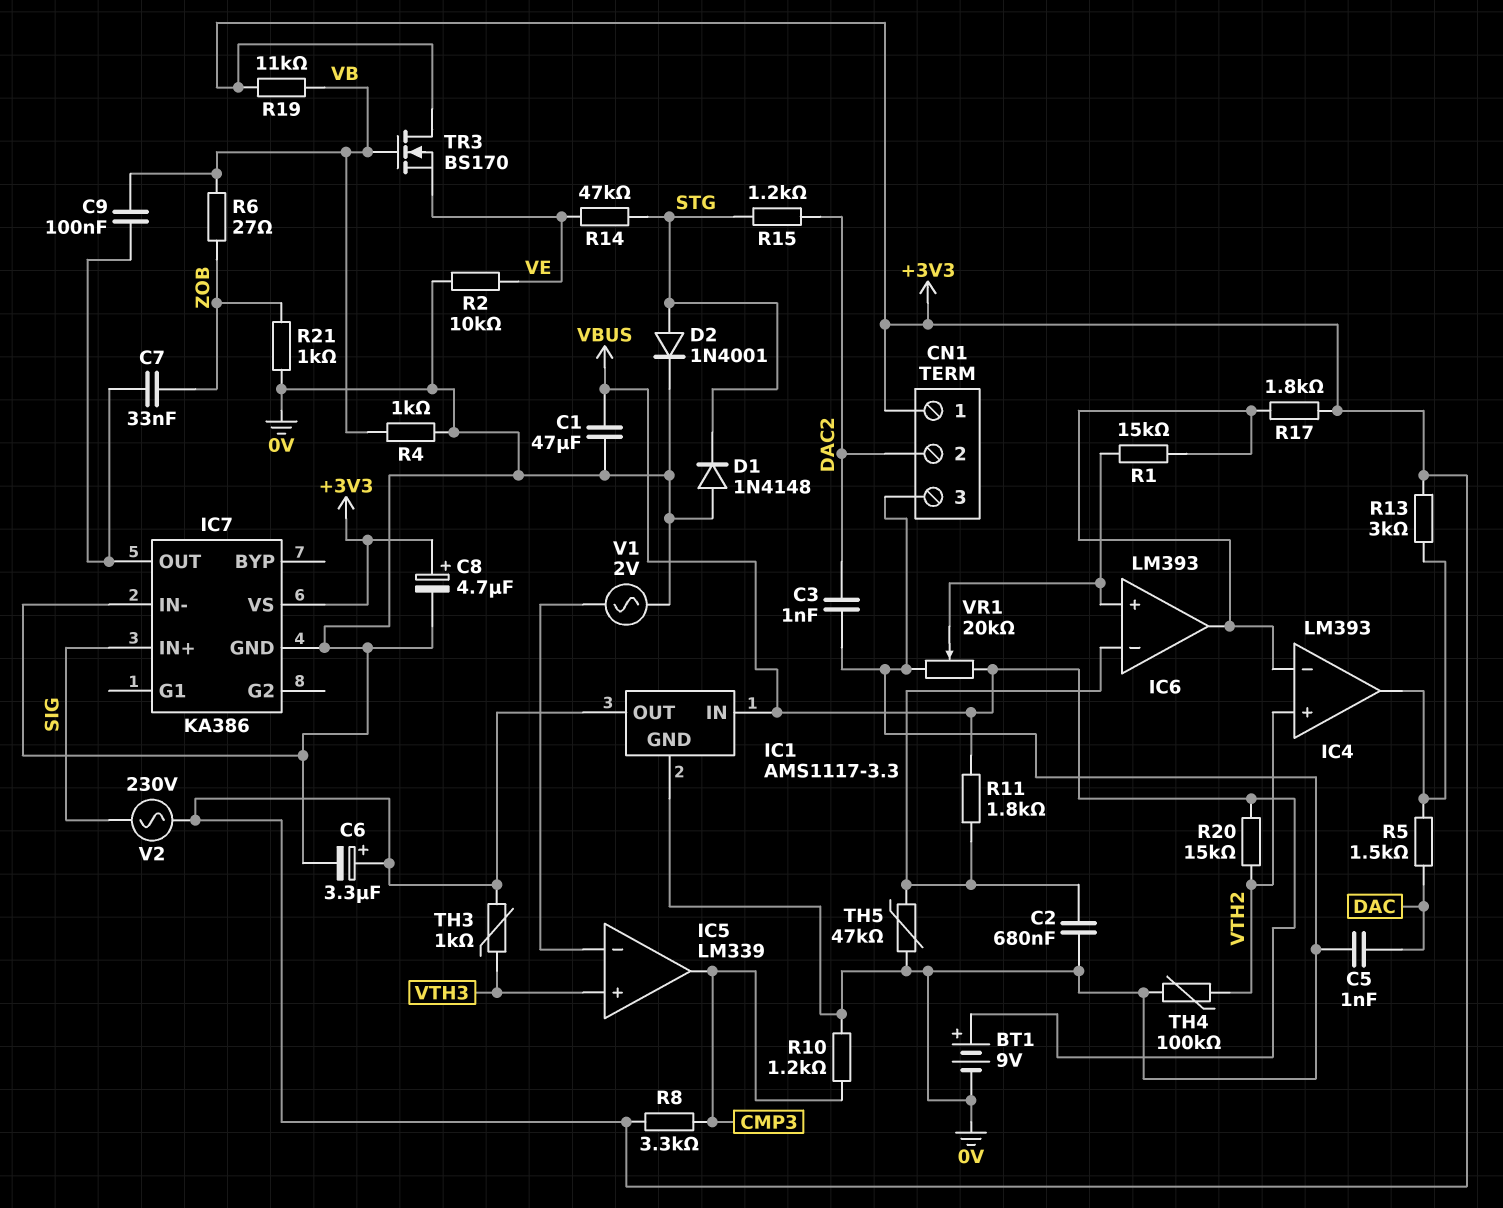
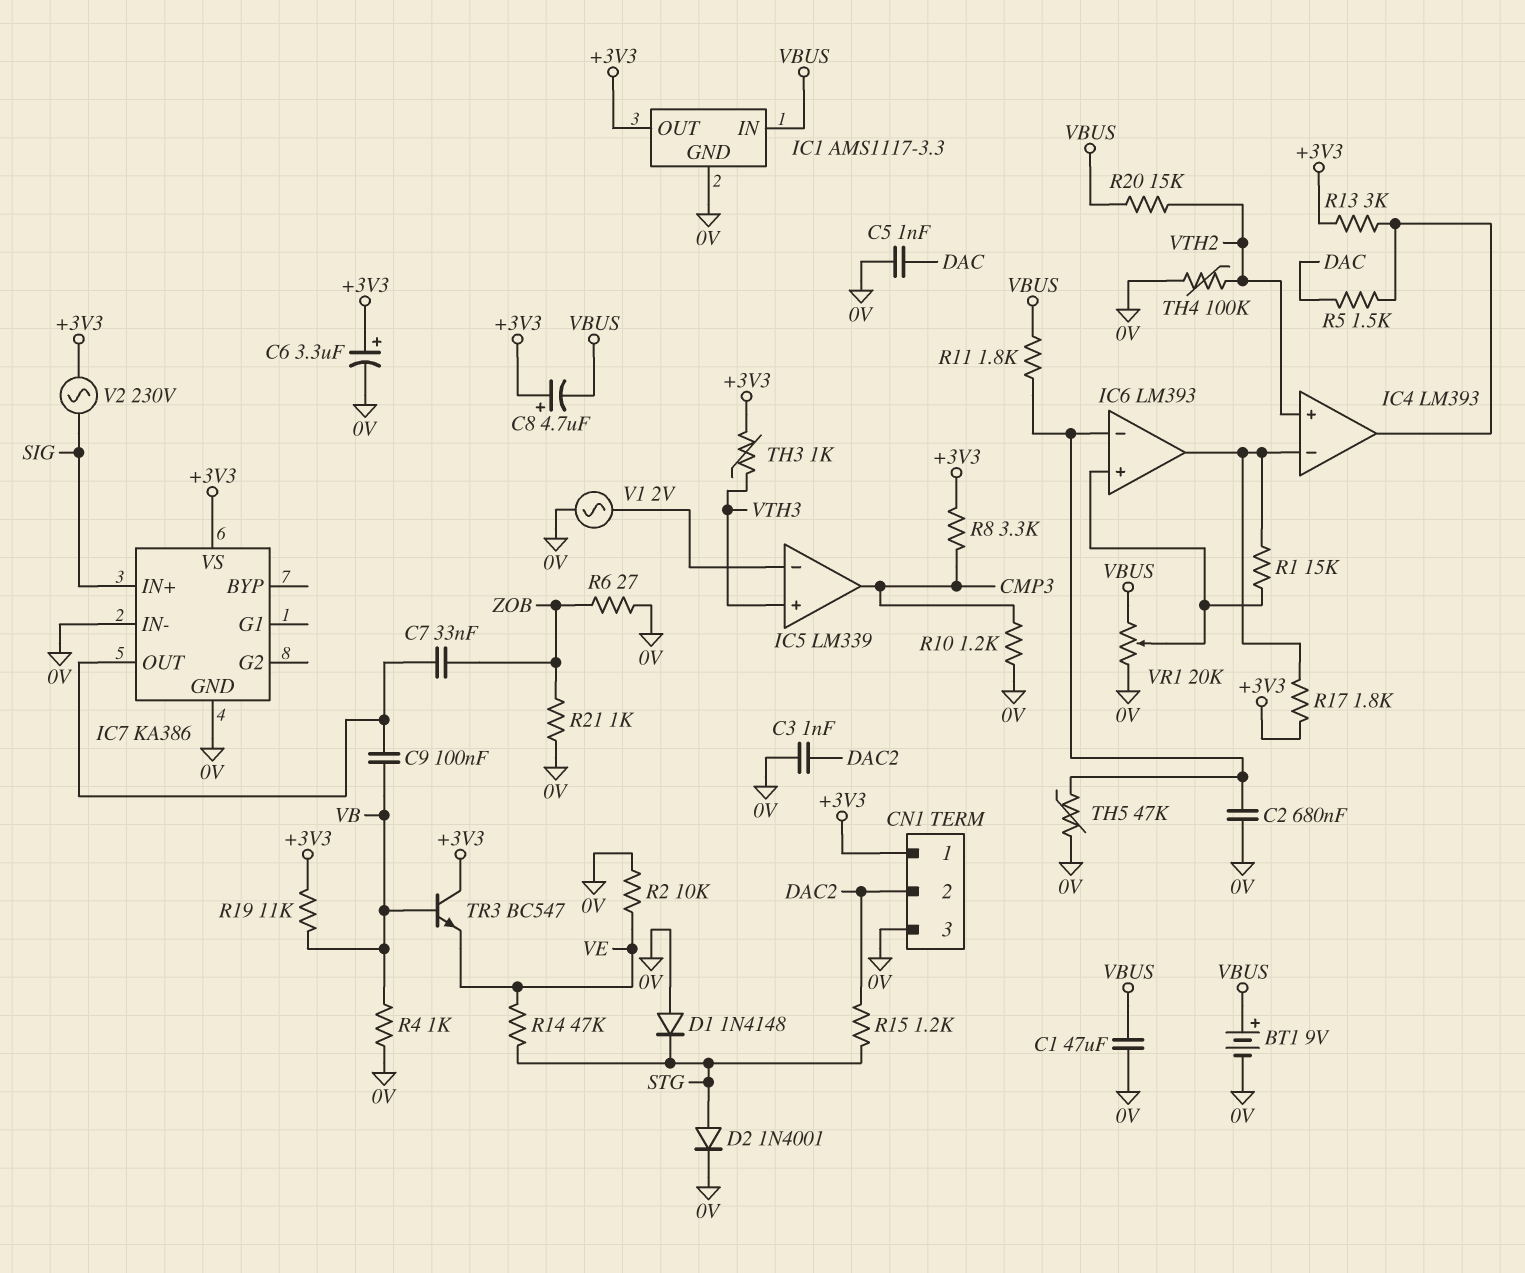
C8: 4.7uF (plus +3V3, minus 0V) -> 4.7uF (plus +3V3, minus VBUS)
R6: 27 (VB, ZOB) -> 27 (0V, ZOB)
TR3: NMOS BS170 (G VB, D +3V3, S VE) -> NPN BC547 (B VB, C +3V3, E VE)

